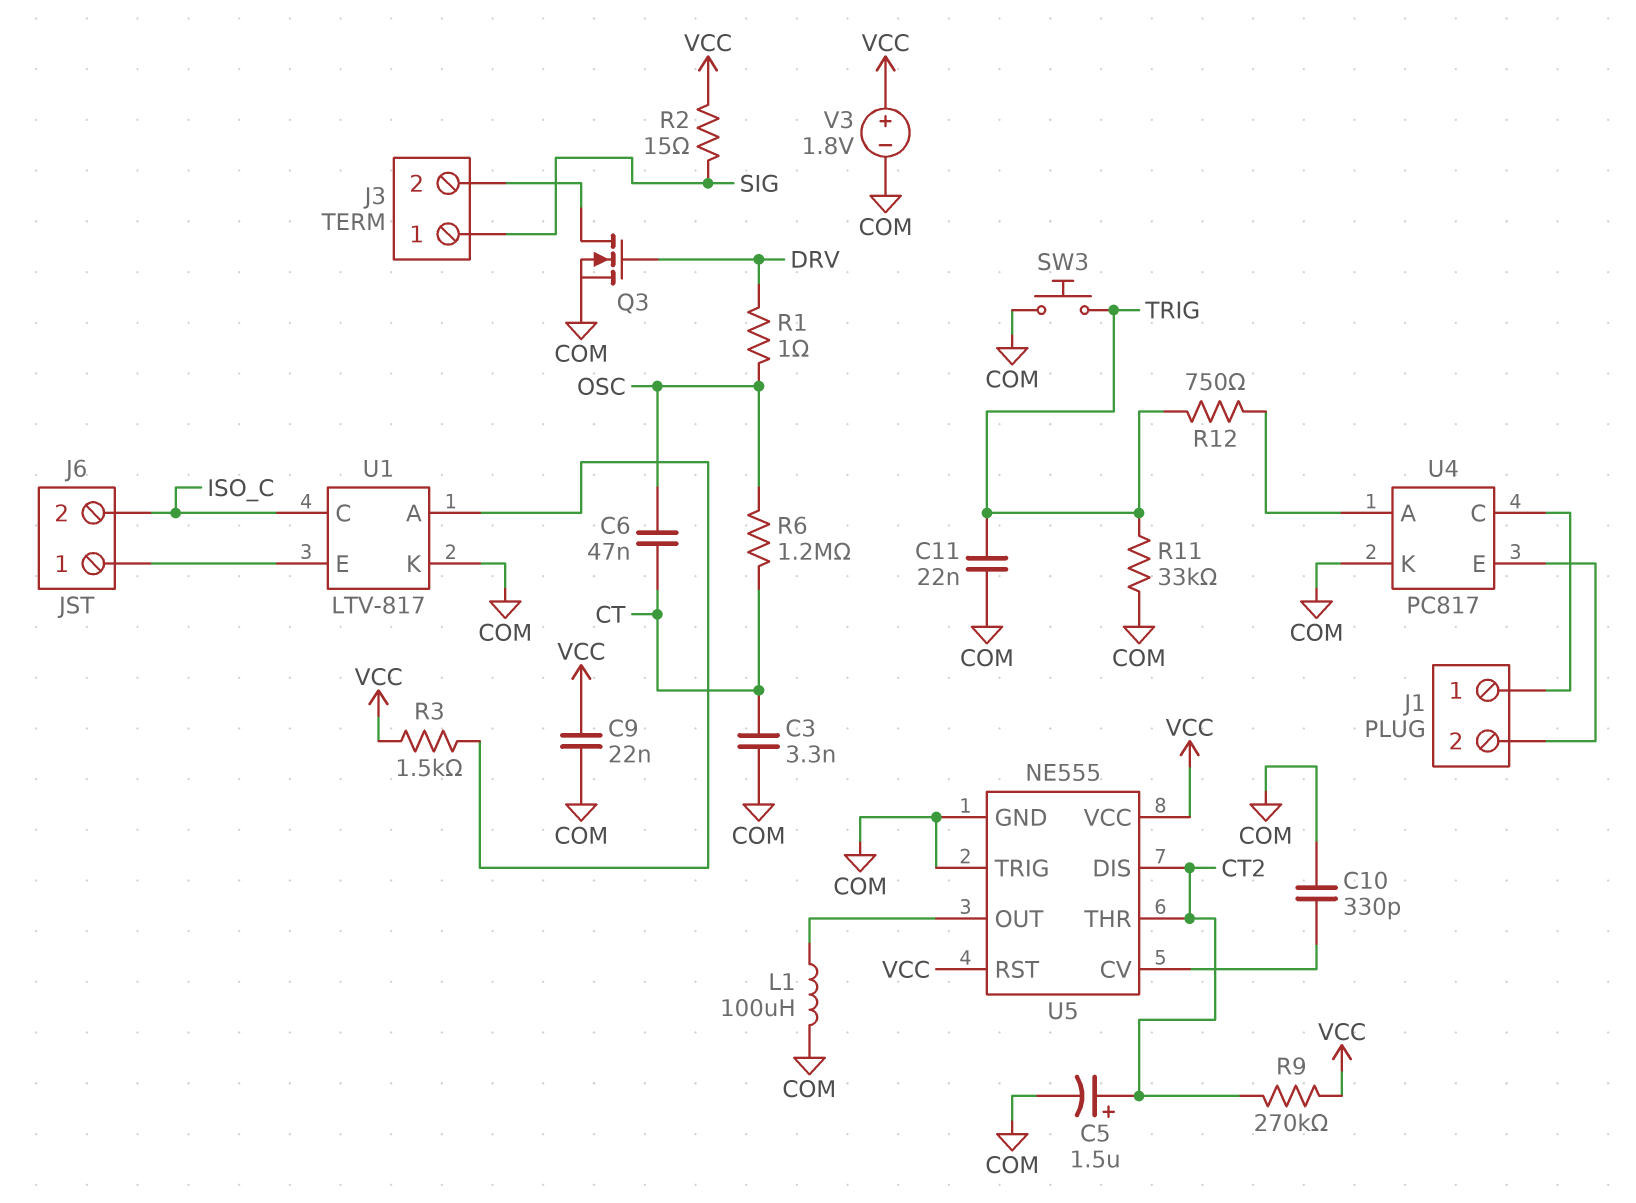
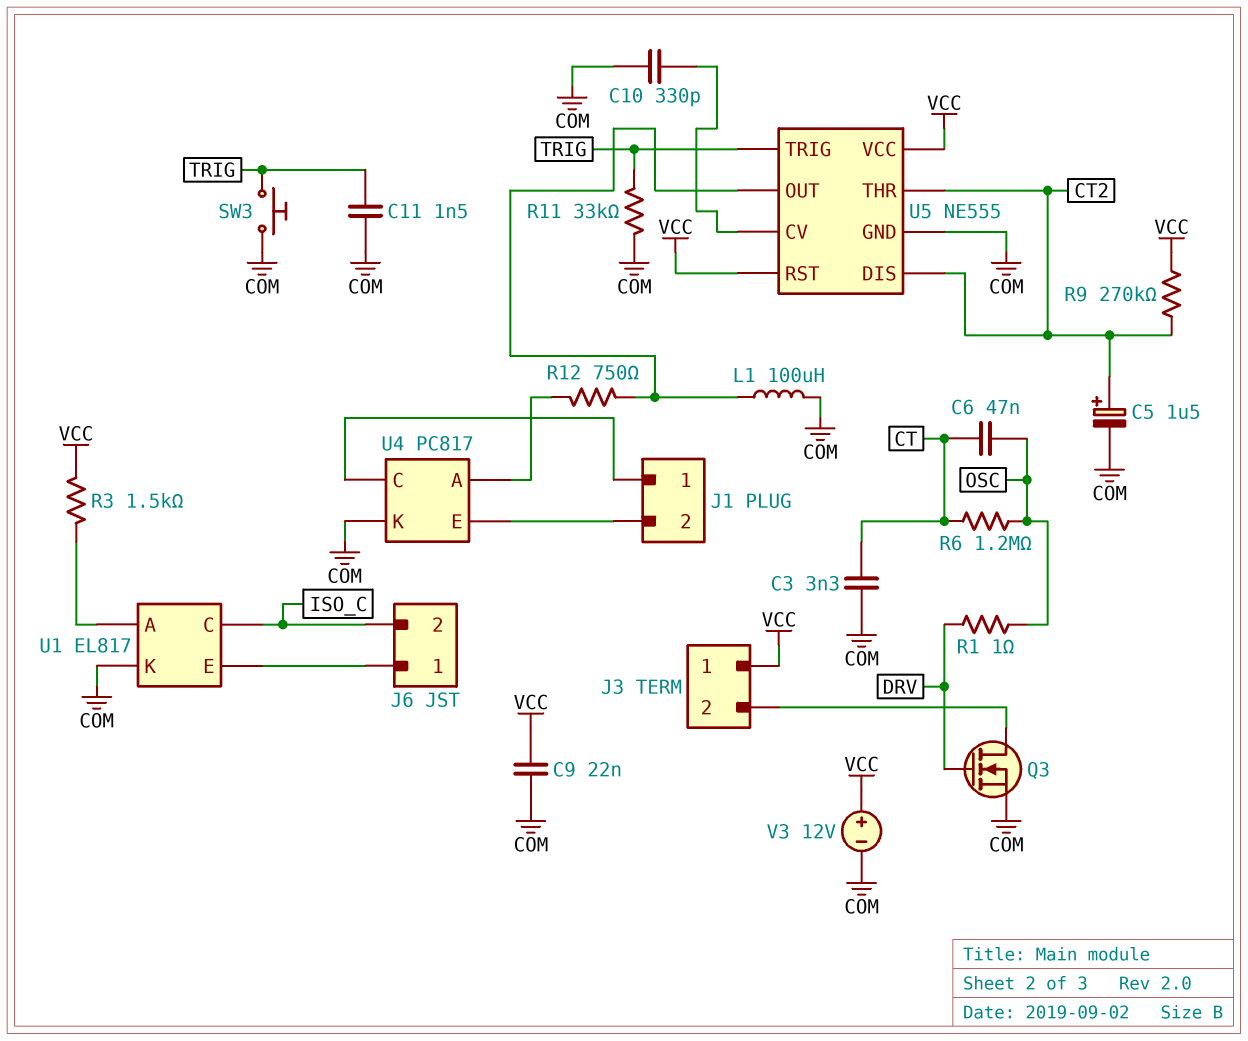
C11: 22nF (COM, TRIG) -> 1.5nF (COM, TRIG)
J3 pin 1: SIG -> VCC
R2: 15 (SIG, VCC) -> none
R12: 750 (TRIG, U4/A) -> 750 (U4/A, U5/OUT)
U1: LTV-817 -> EL817
U5 pin TRIG: COM -> TRIG
V3: 1.8V (plus VCC, minus COM) -> 12V (plus VCC, minus COM)

